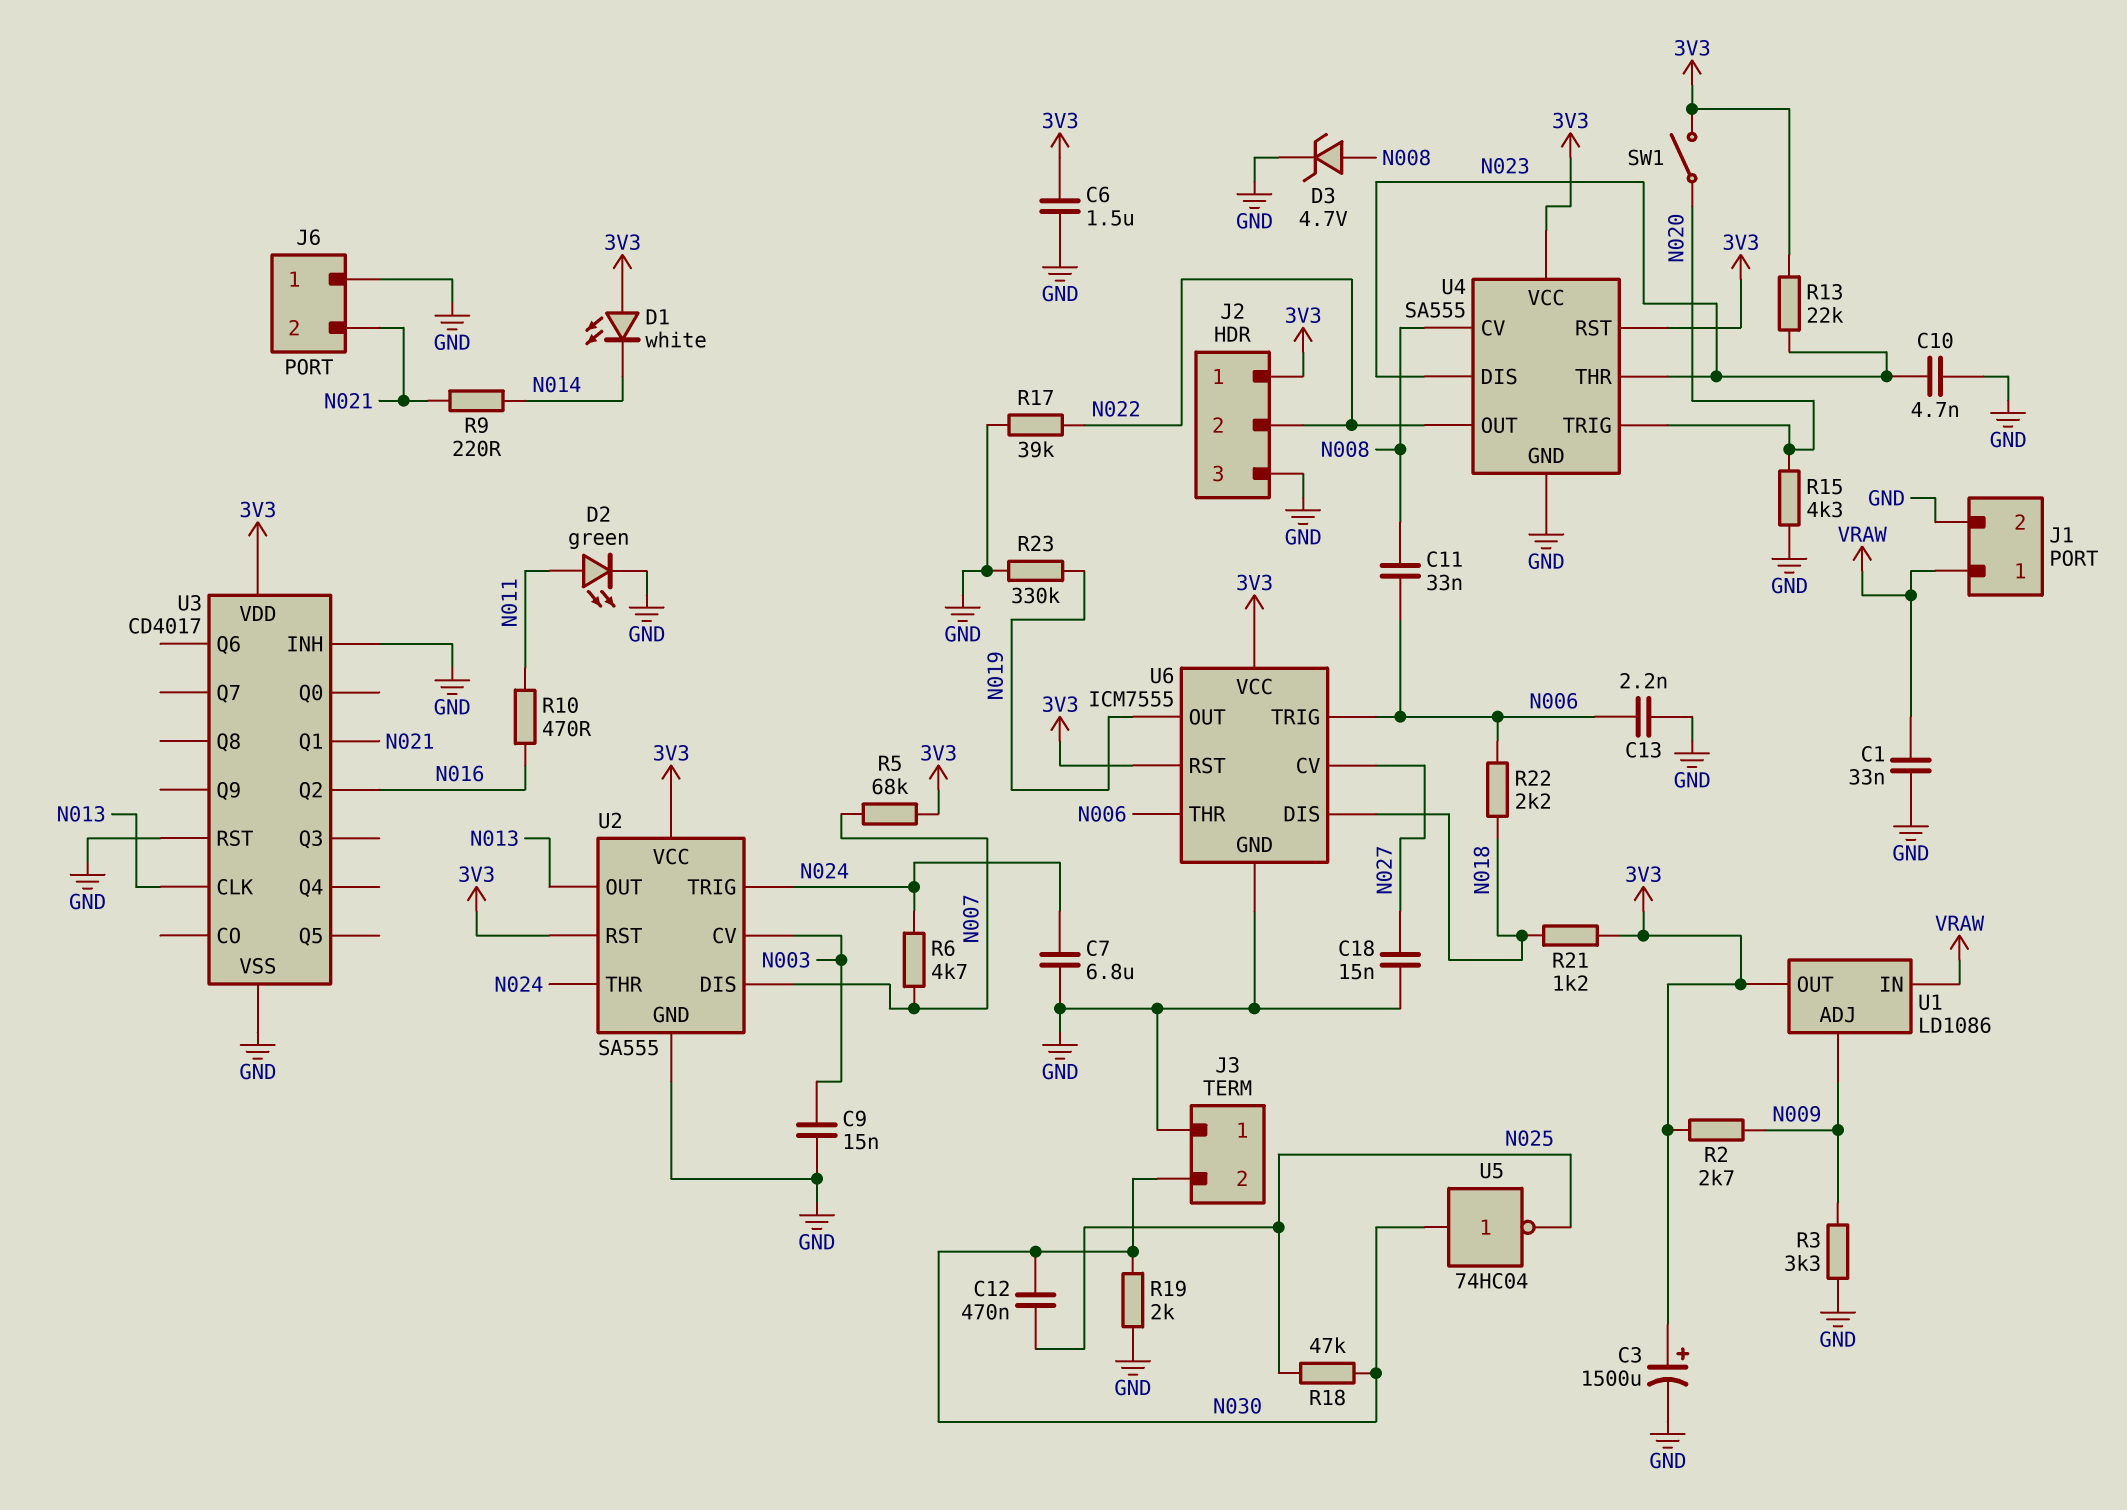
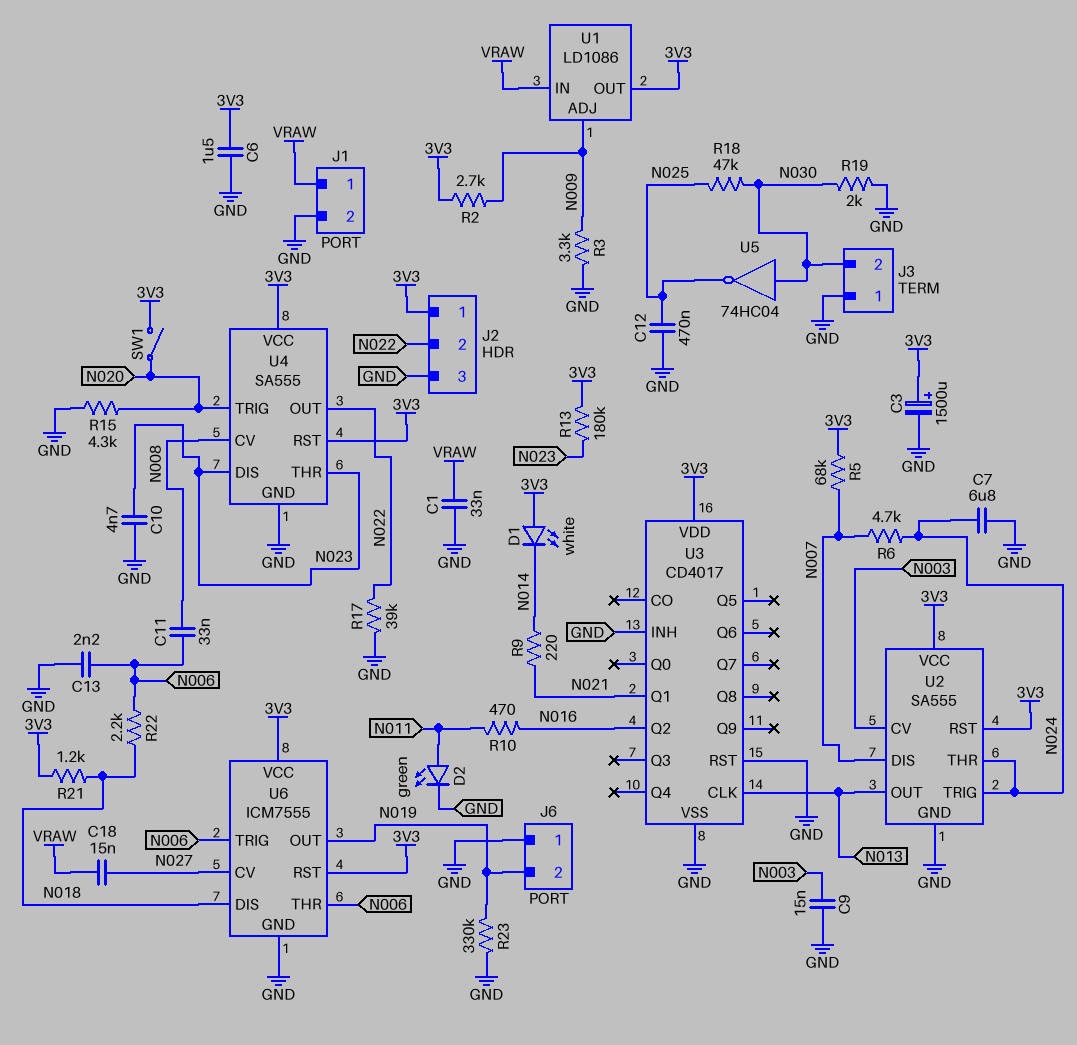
C12: 470nF (N025, N030) -> 470nF (GND, N025)
C18: 15nF (GND, N027) -> 15nF (N027, VRAW)
D3: zener 4.7V (A N008, K GND) -> none
J6 pin 2: N021 -> N019
R13: 22k (3V3, N023) -> 180k (3V3, N023)

